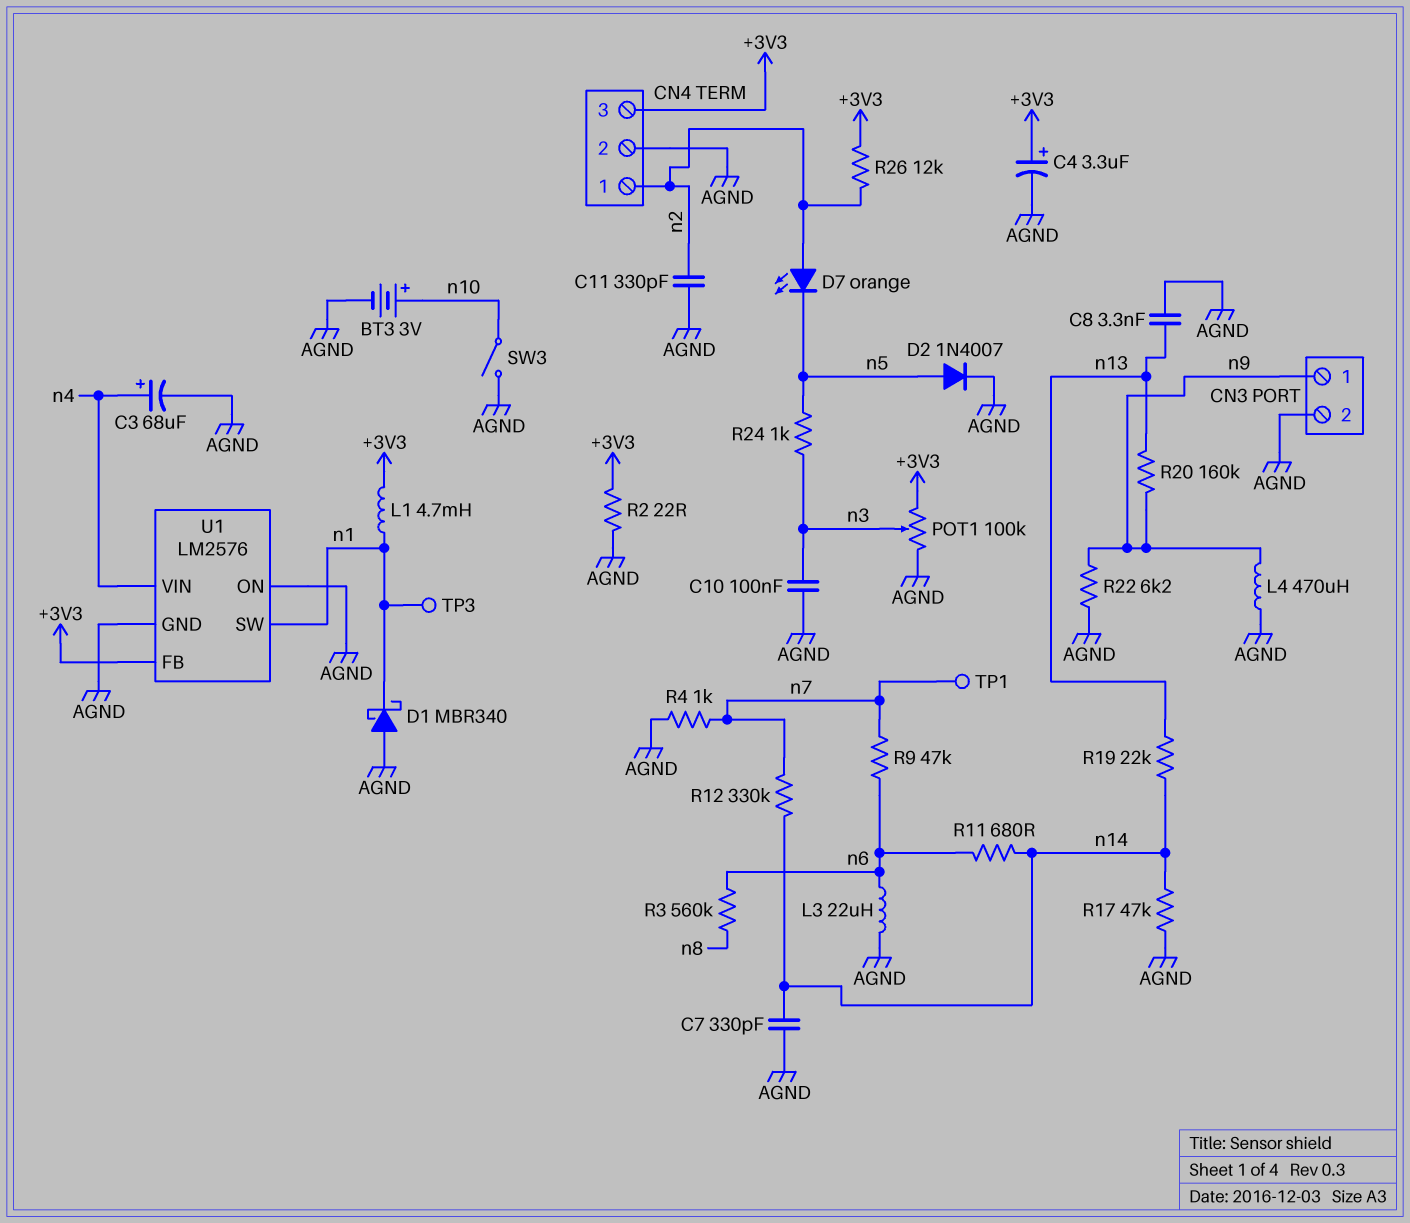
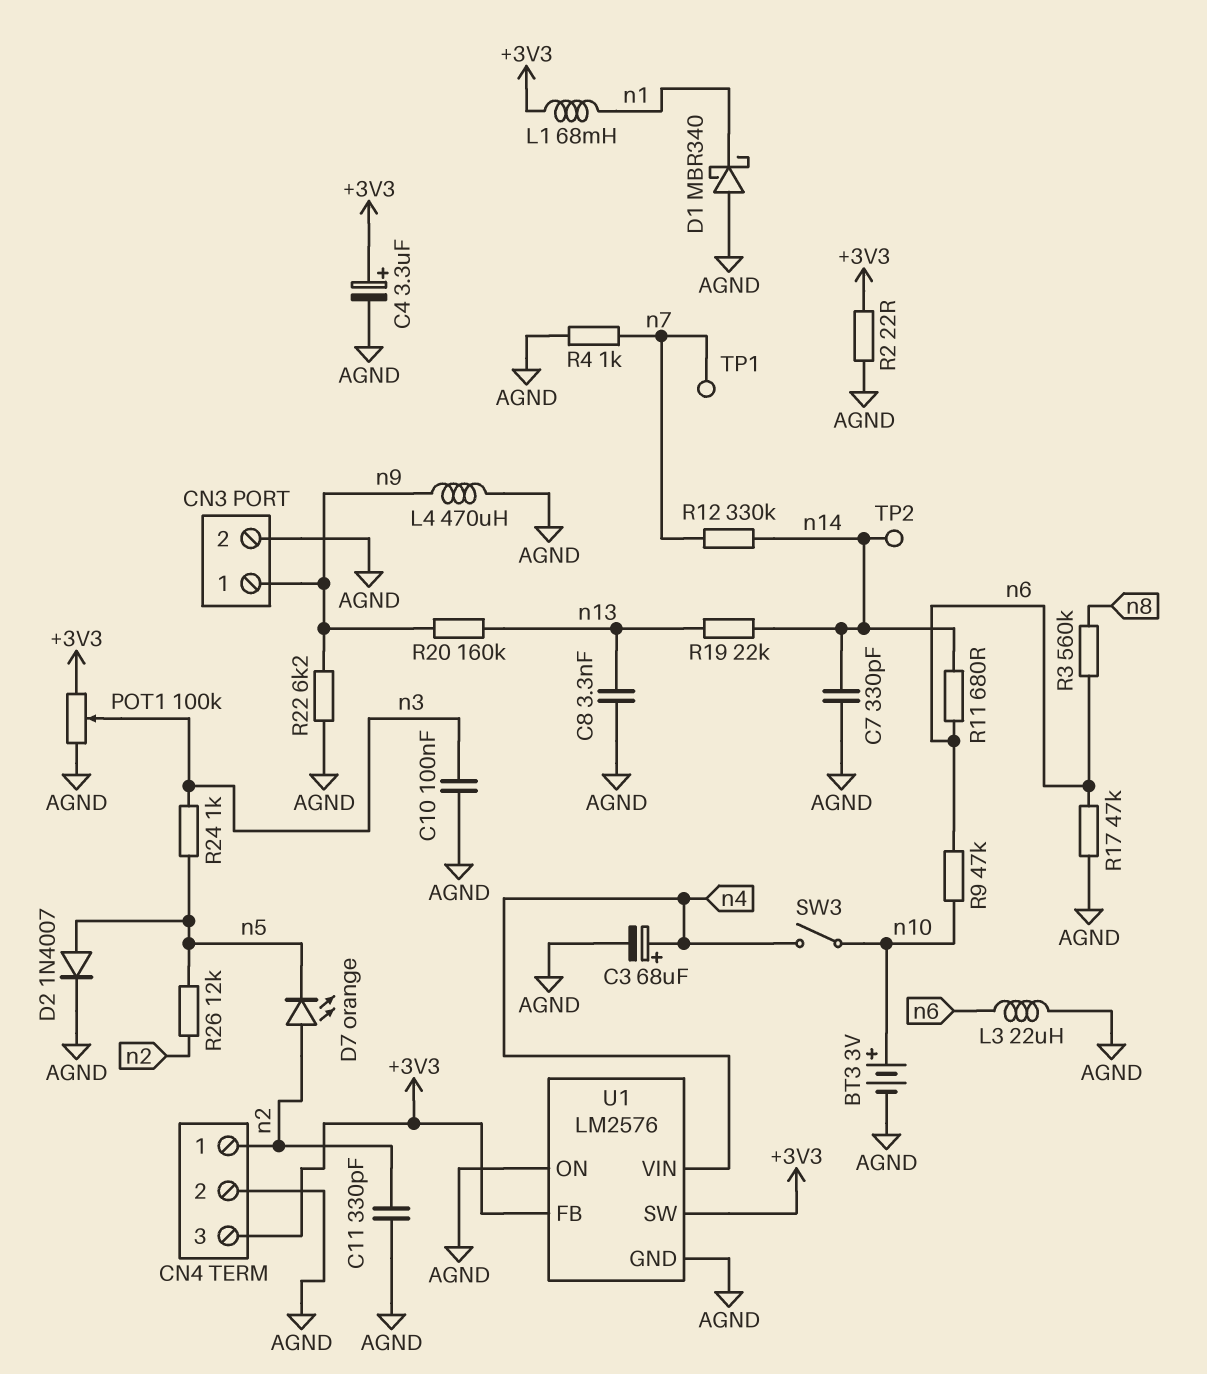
L1: 4.7mH (+3V3, n1) -> 68mH (+3V3, n1)
R9: 47k (n6, n7) -> 47k (n6, n10)
R17: 47k (AGND, n14) -> 47k (AGND, n6)
R26: 12k (+3V3, n2) -> 12k (n2, n5)
SW3: switch (AGND, n10) -> switch (n4, n10)
TP2: none -> test point (n14)
TP3: test point (n1) -> none
U1 pin SW: n1 -> +3V3

